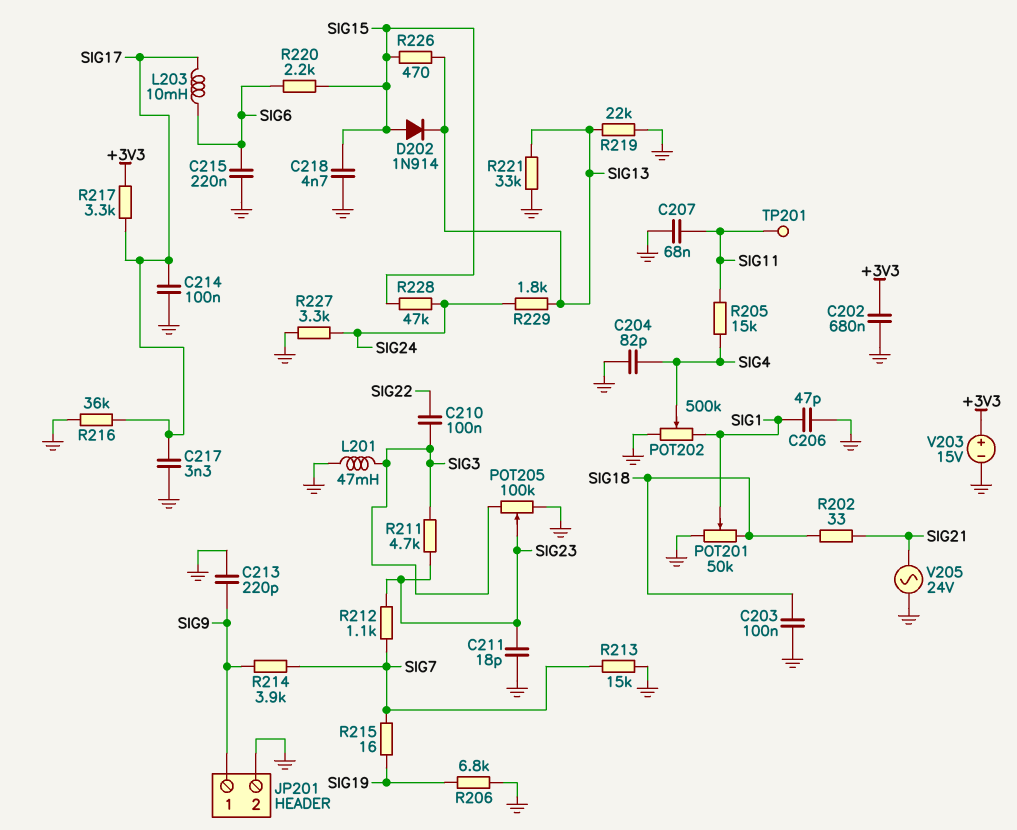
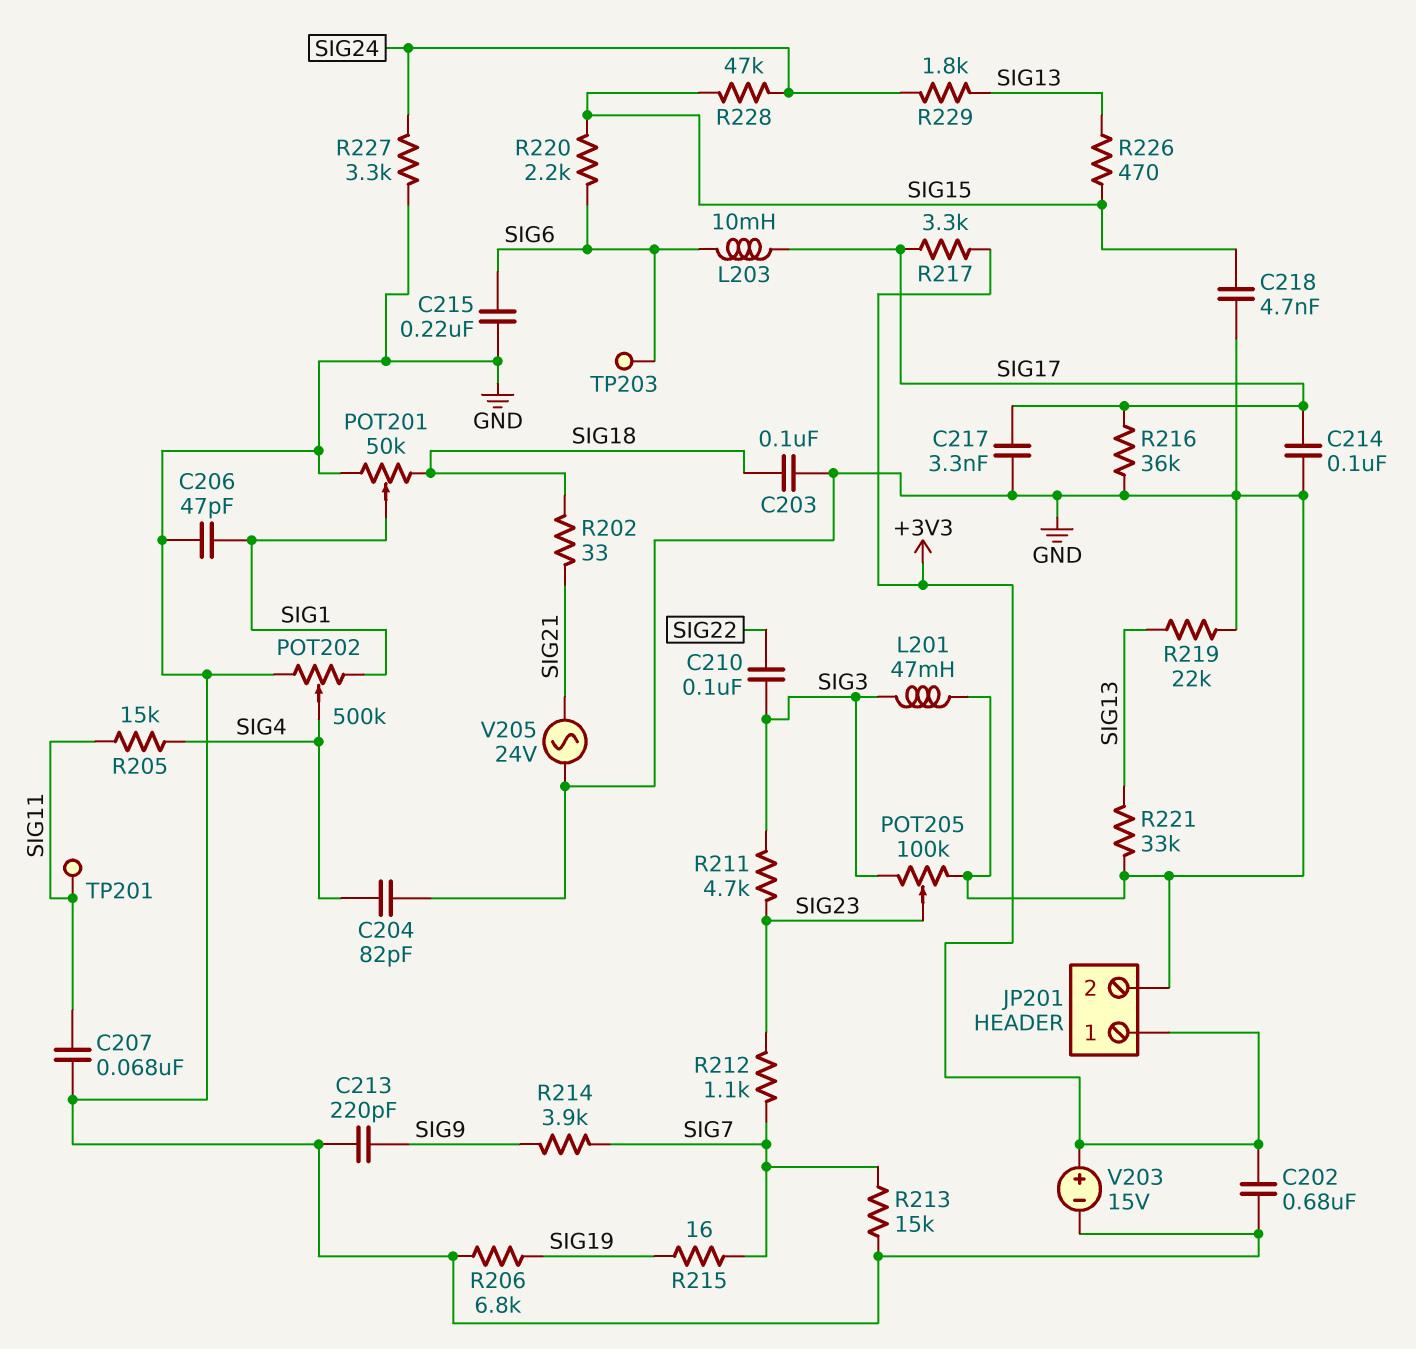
C211: 18pF (GND, SIG23) -> none
D202: diode 1N914 (A SIG15, K SIG13) -> none
JP201 pin 1: SIG9 -> +3V3
TP203: none -> test point (SIG6)

